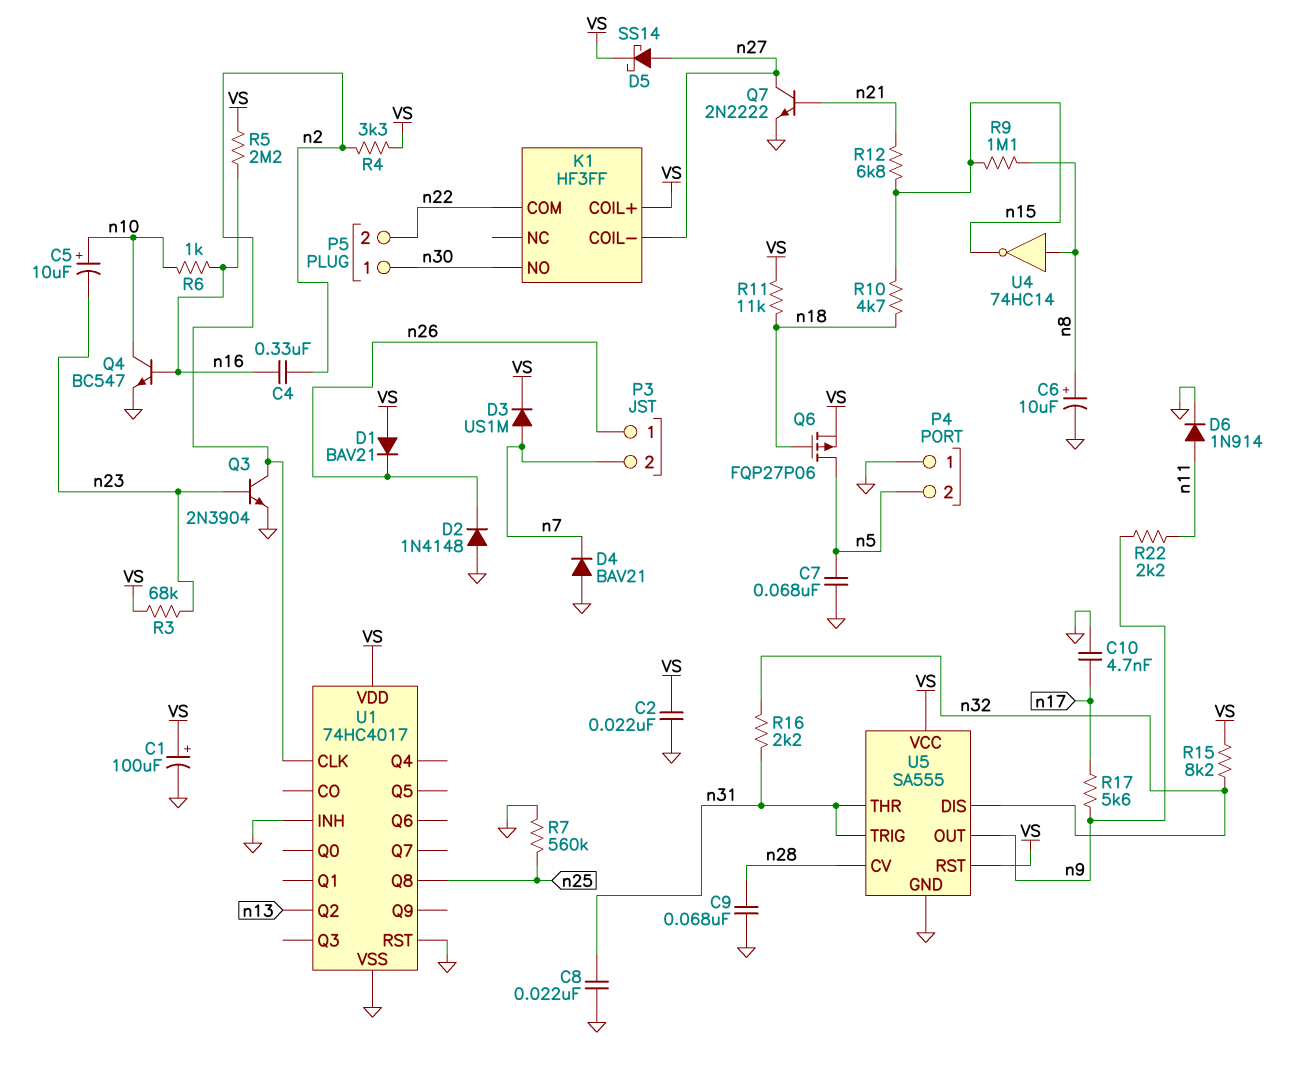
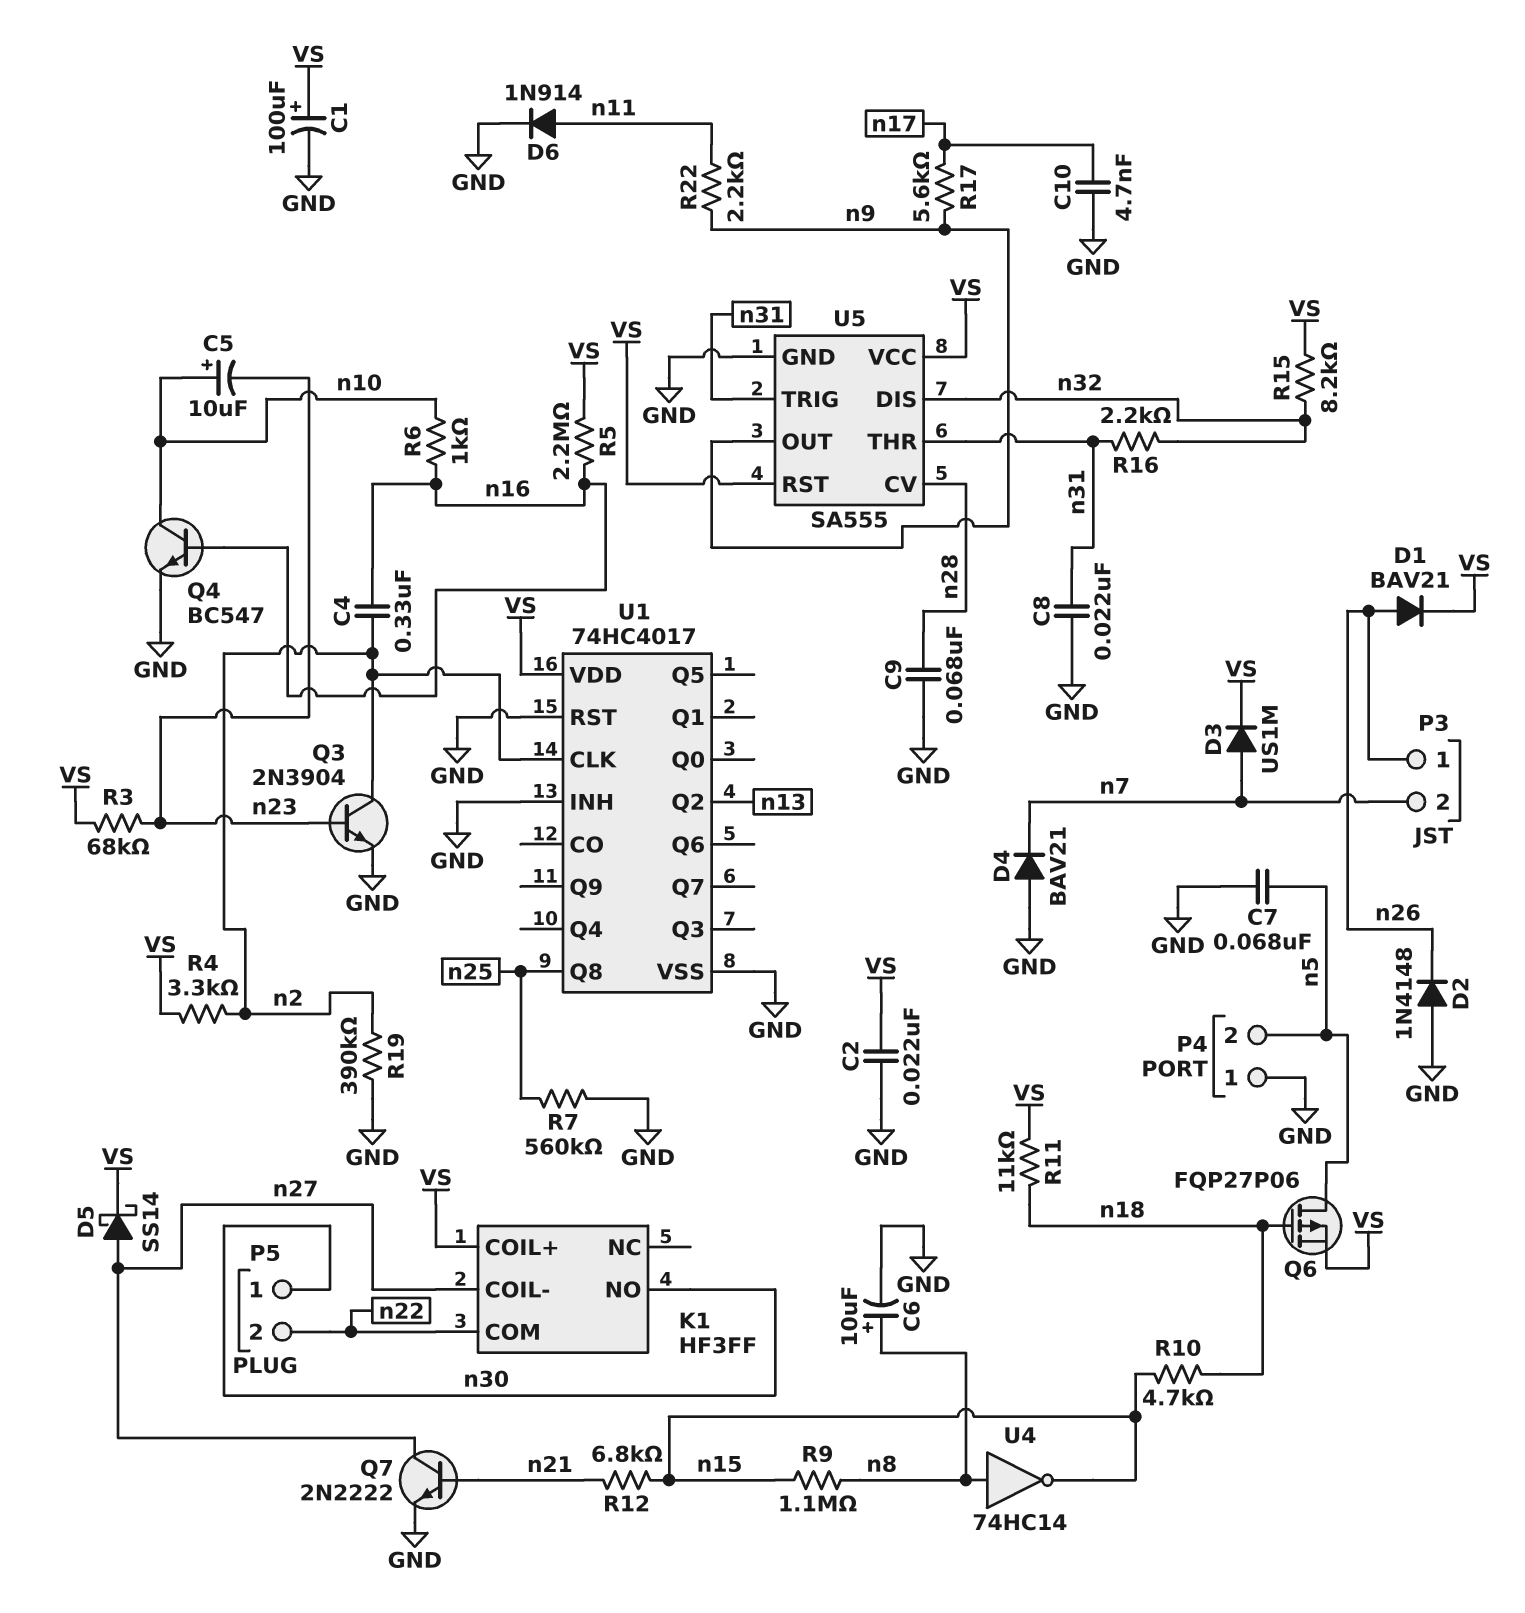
D1: diode BAV21 (A VS, K n26) -> diode BAV21 (A n26, K VS)
R19: none -> 390k (GND, n2)

